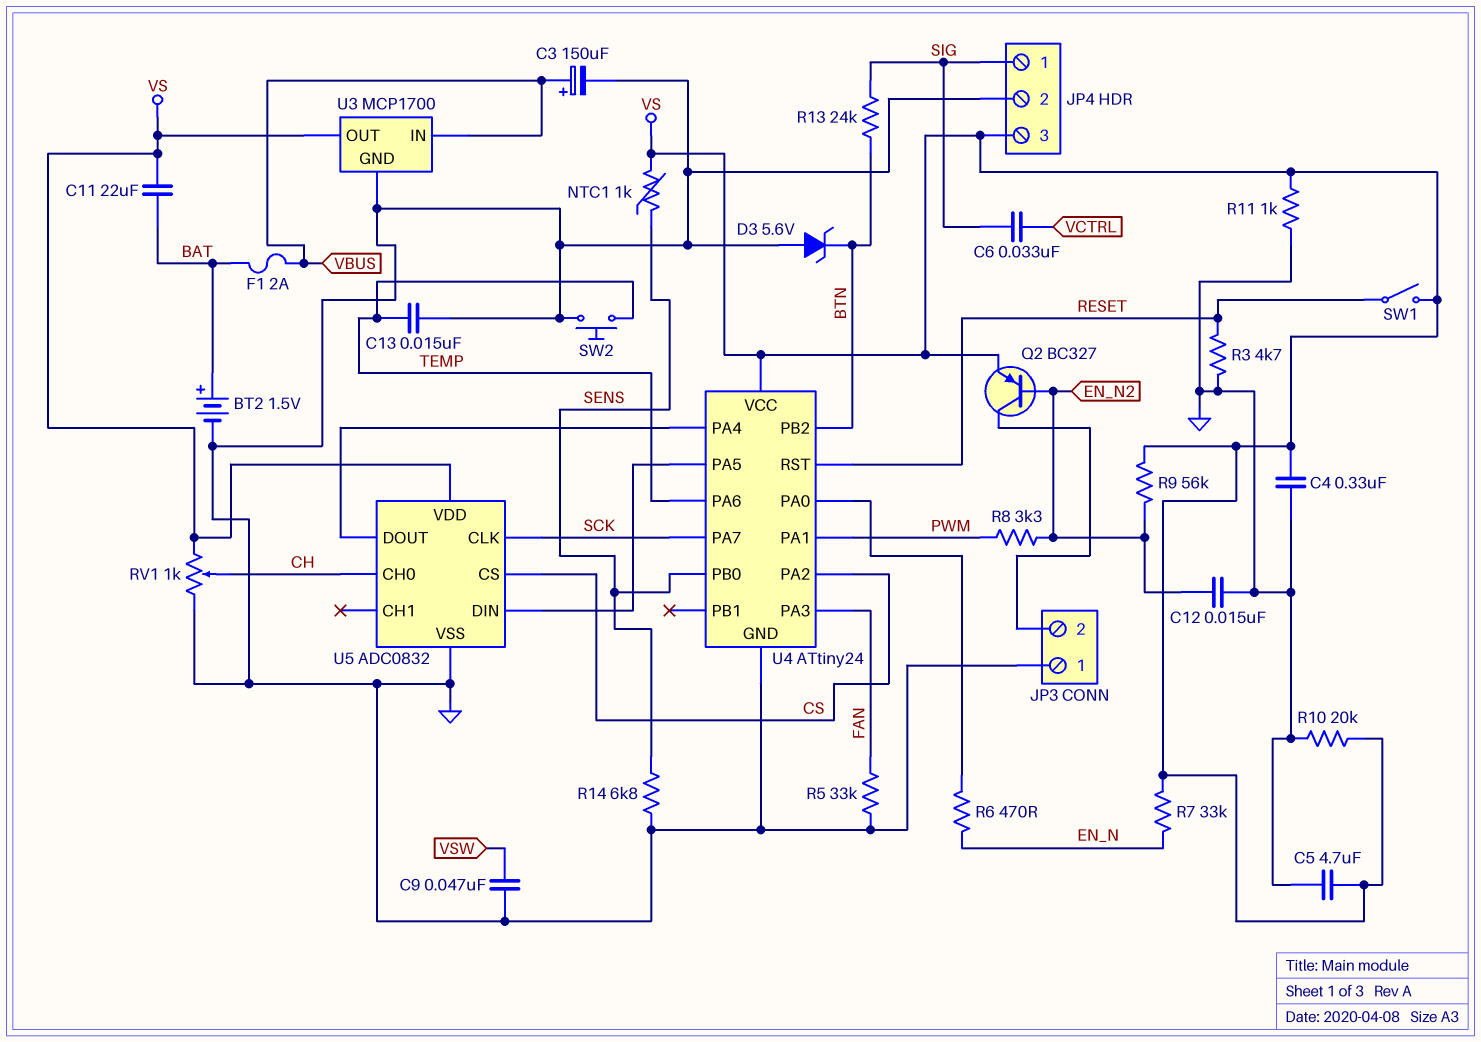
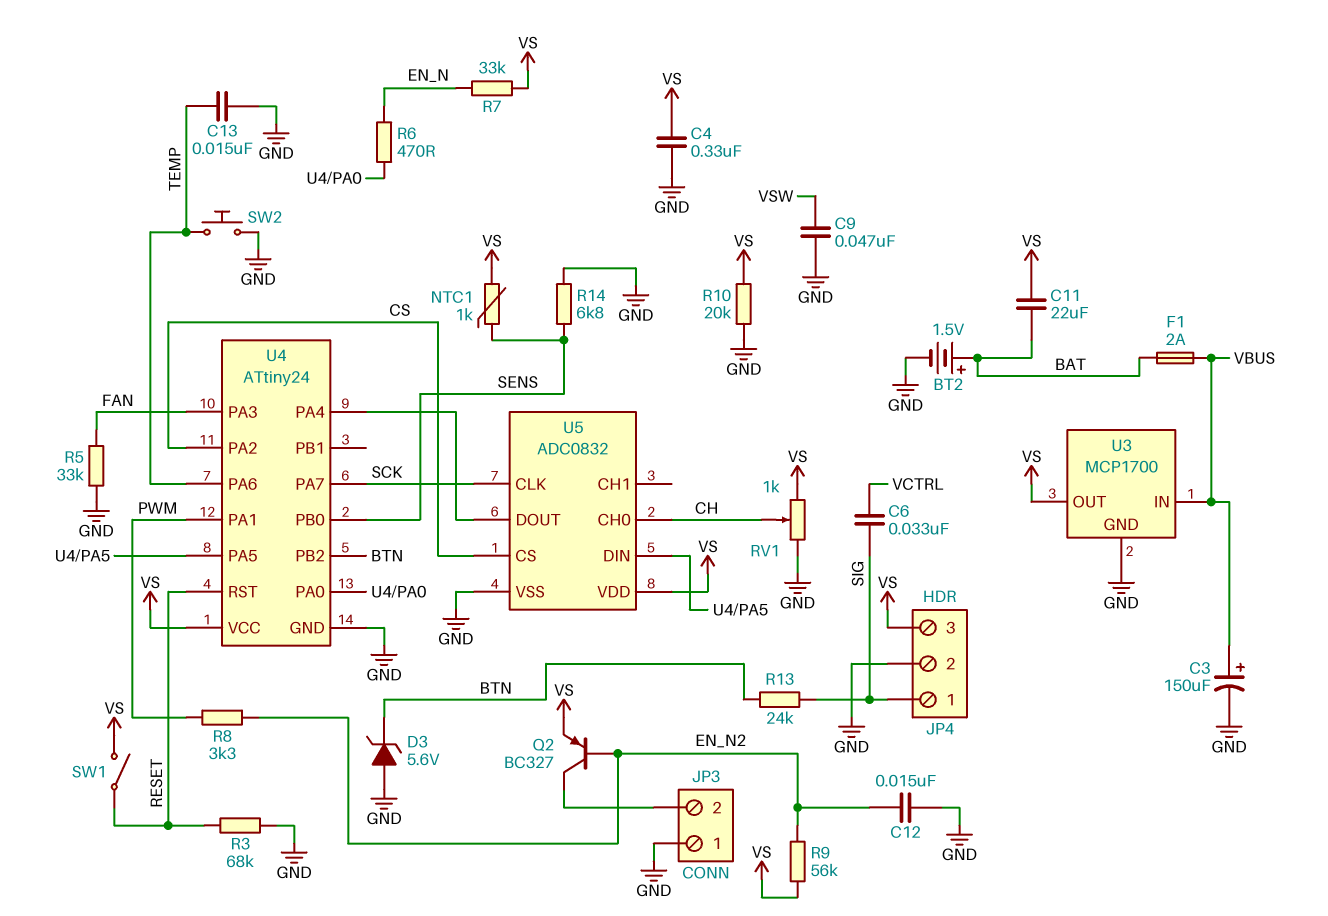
C5: 4.7uF (GND, VS) -> none
R3: 4.7k (GND, RESET) -> 68k (GND, RESET)
R11: 1k (GND, VS) -> none

